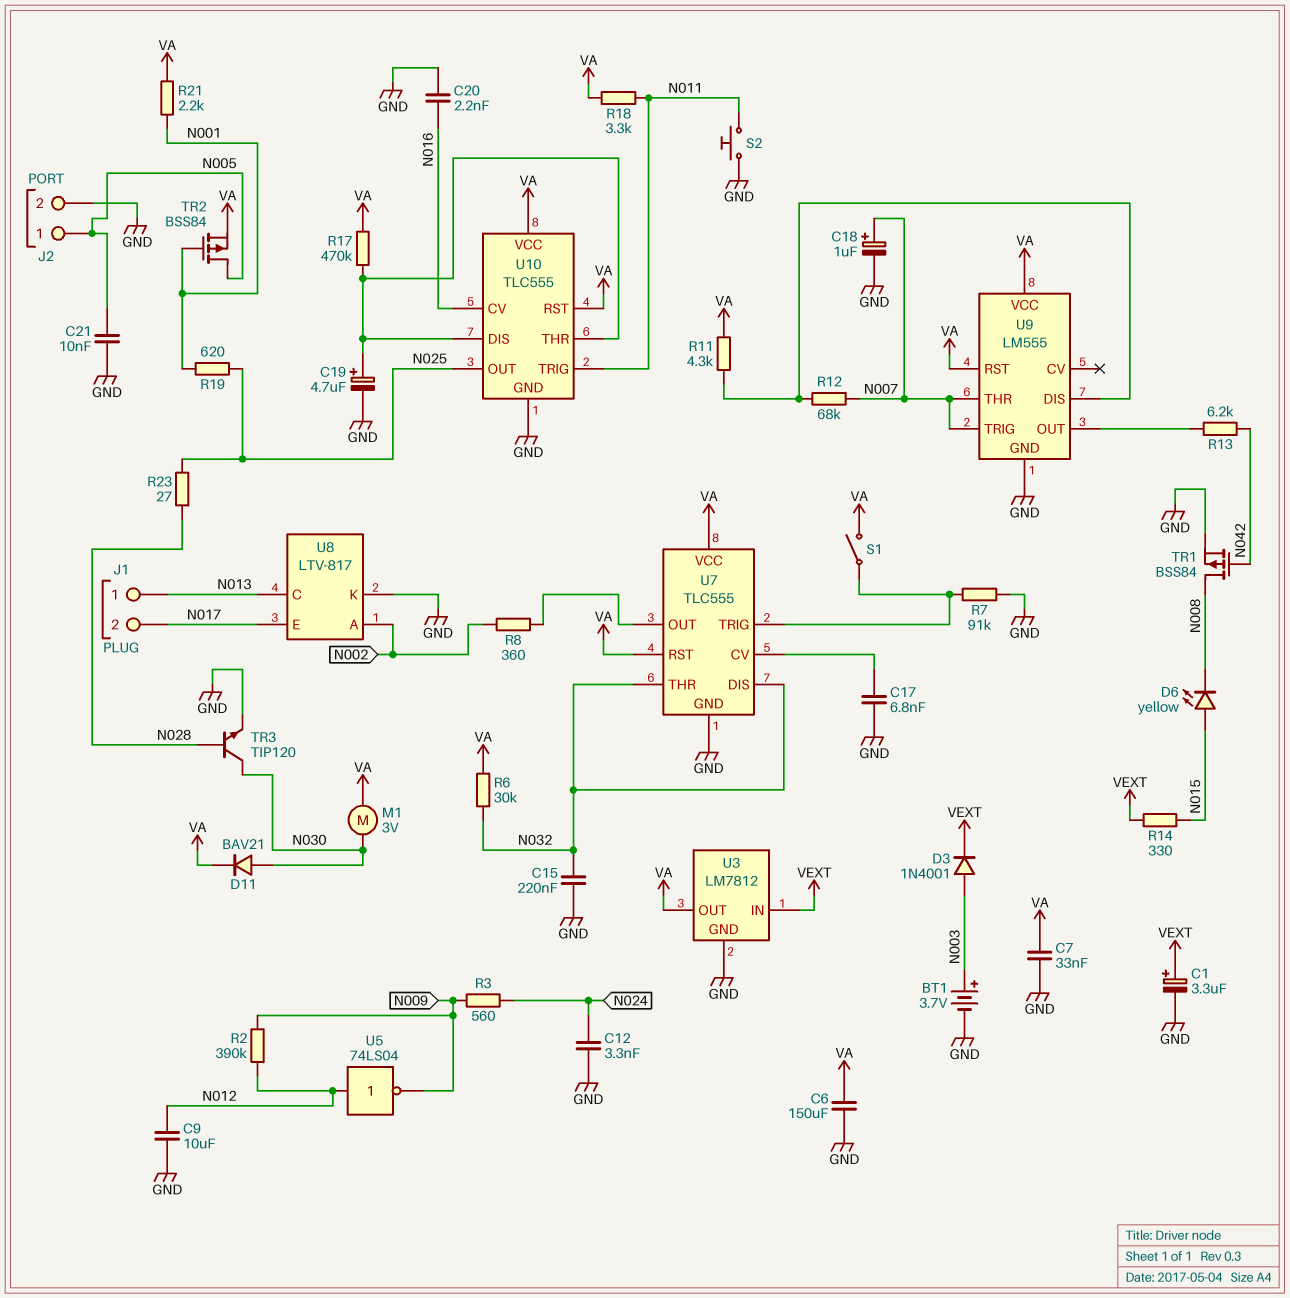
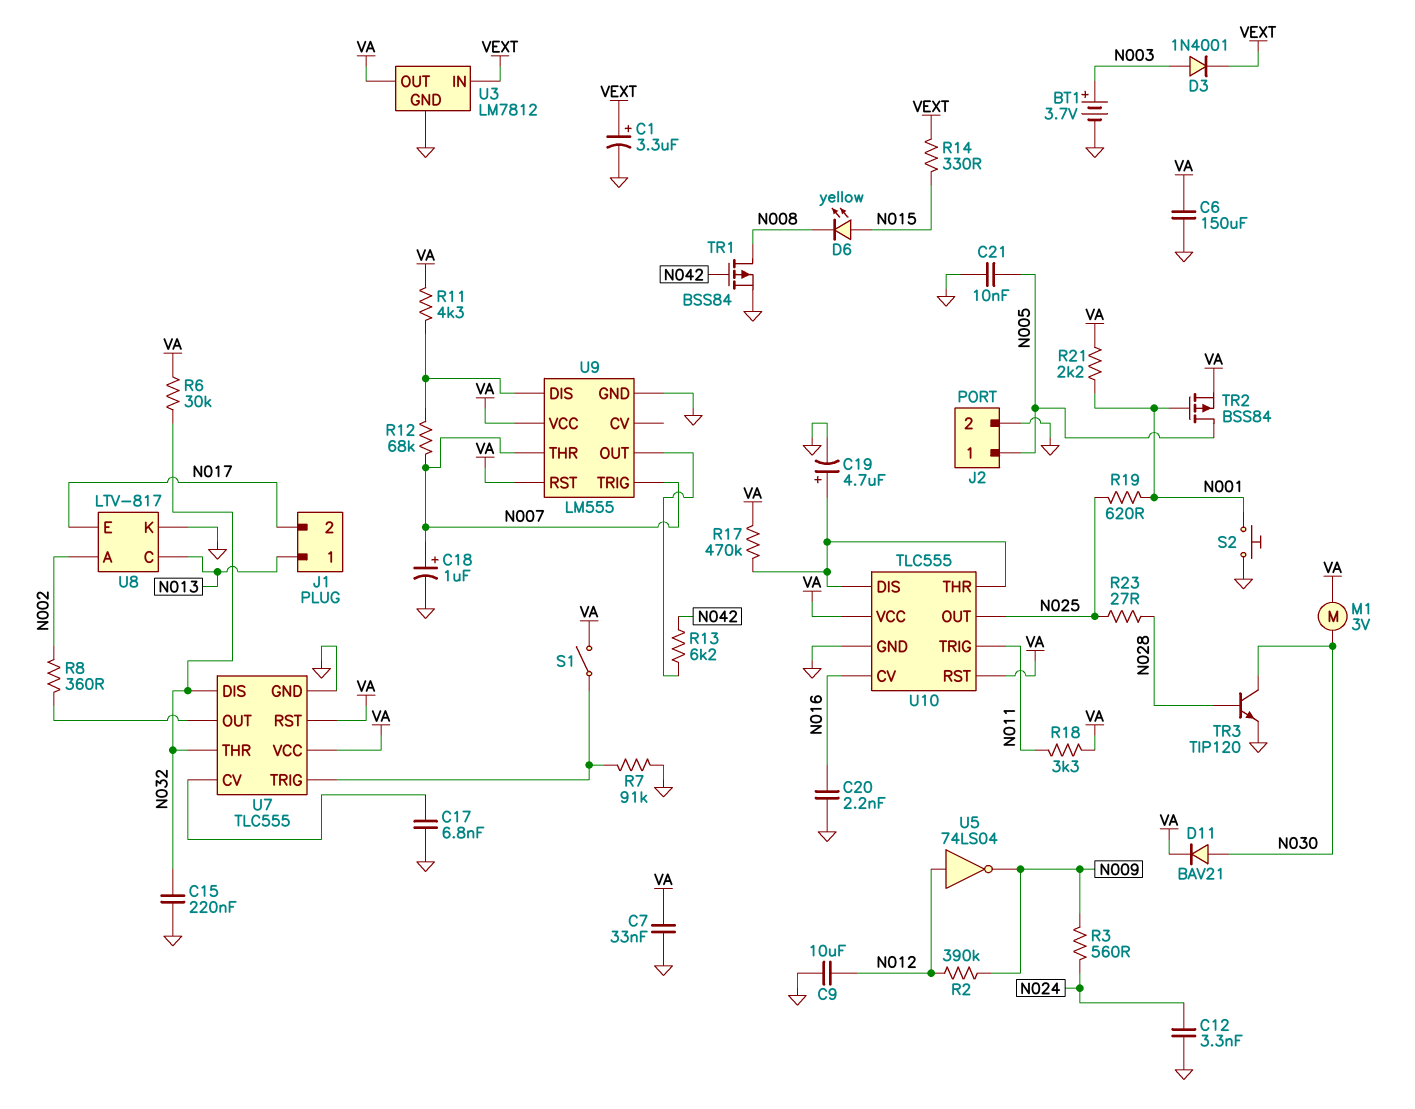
S2: button (GND, N011) -> button (GND, N001)

